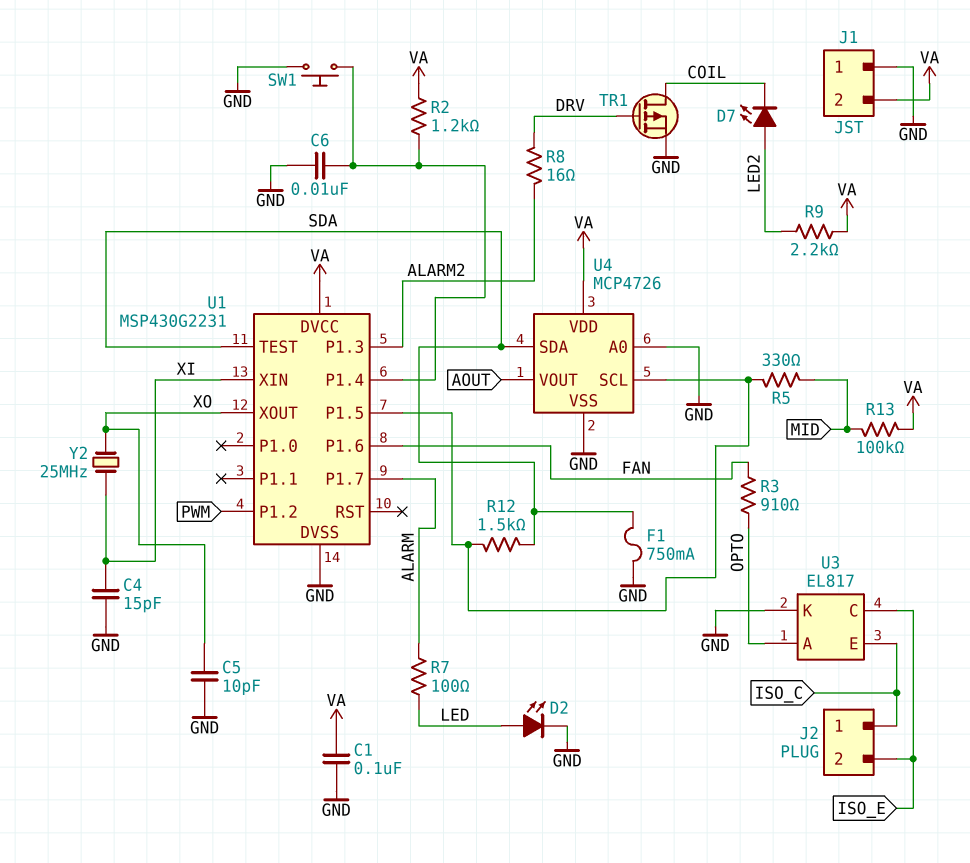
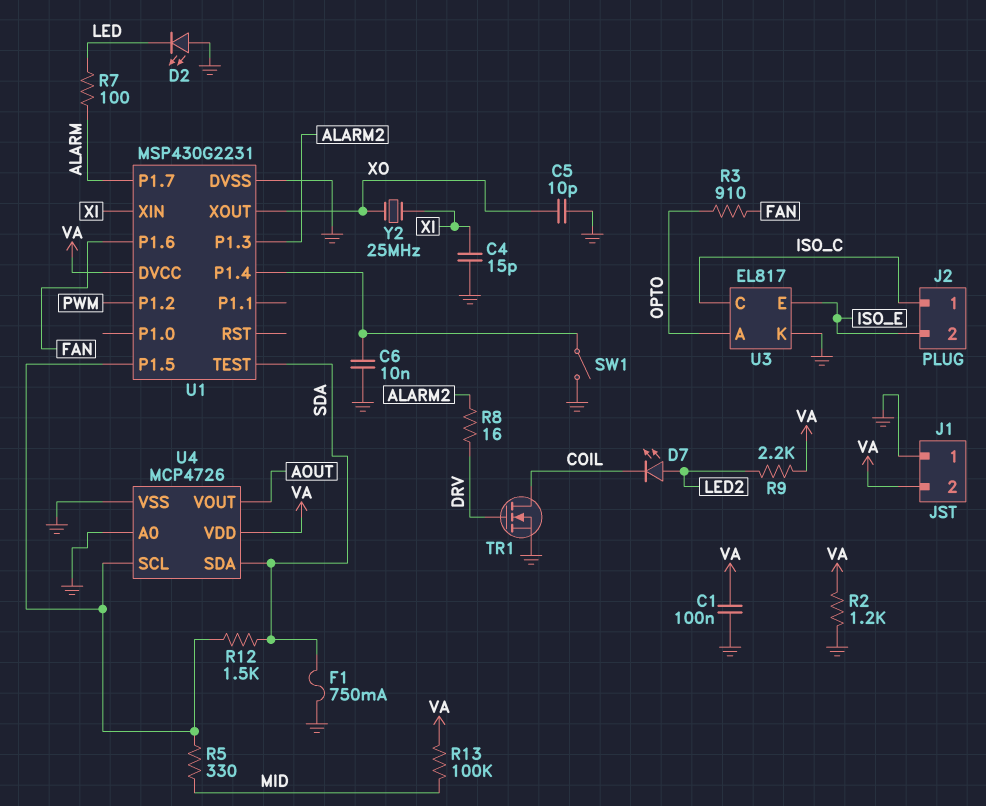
D2: LED (A LED, K GND) -> LED (A GND, K LED)
R2: 1.2k (U1/P1.4, VA) -> 1.2k (GND, VA)
SW1: button (GND, U1/P1.4) -> switch (GND, U1/P1.4)
TR1: PMOS (G DRV, D COIL, S GND) -> NMOS (G DRV, D COIL, S GND)
U3 pin C: ISO_E -> ISO_C
U3 pin E: ISO_C -> ISO_E

